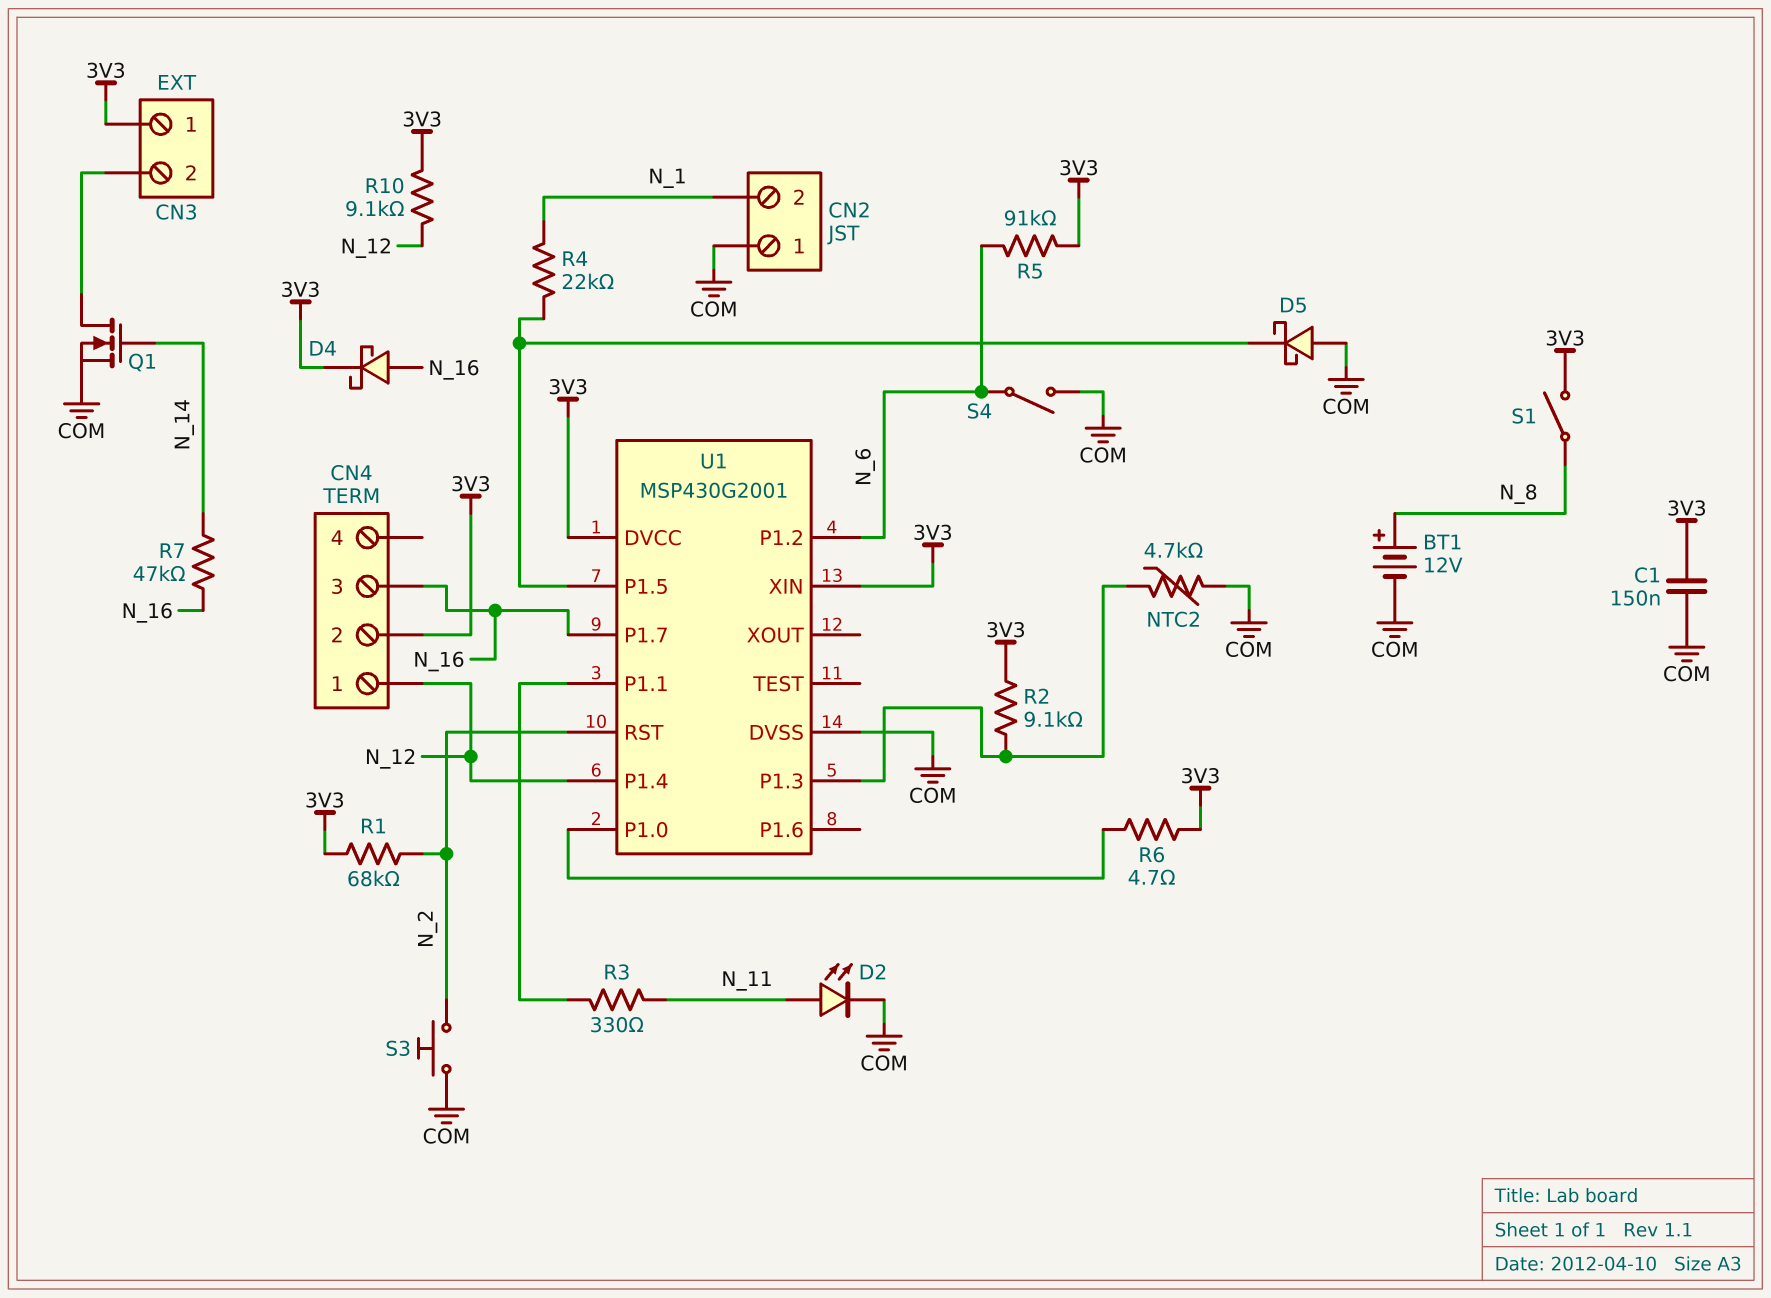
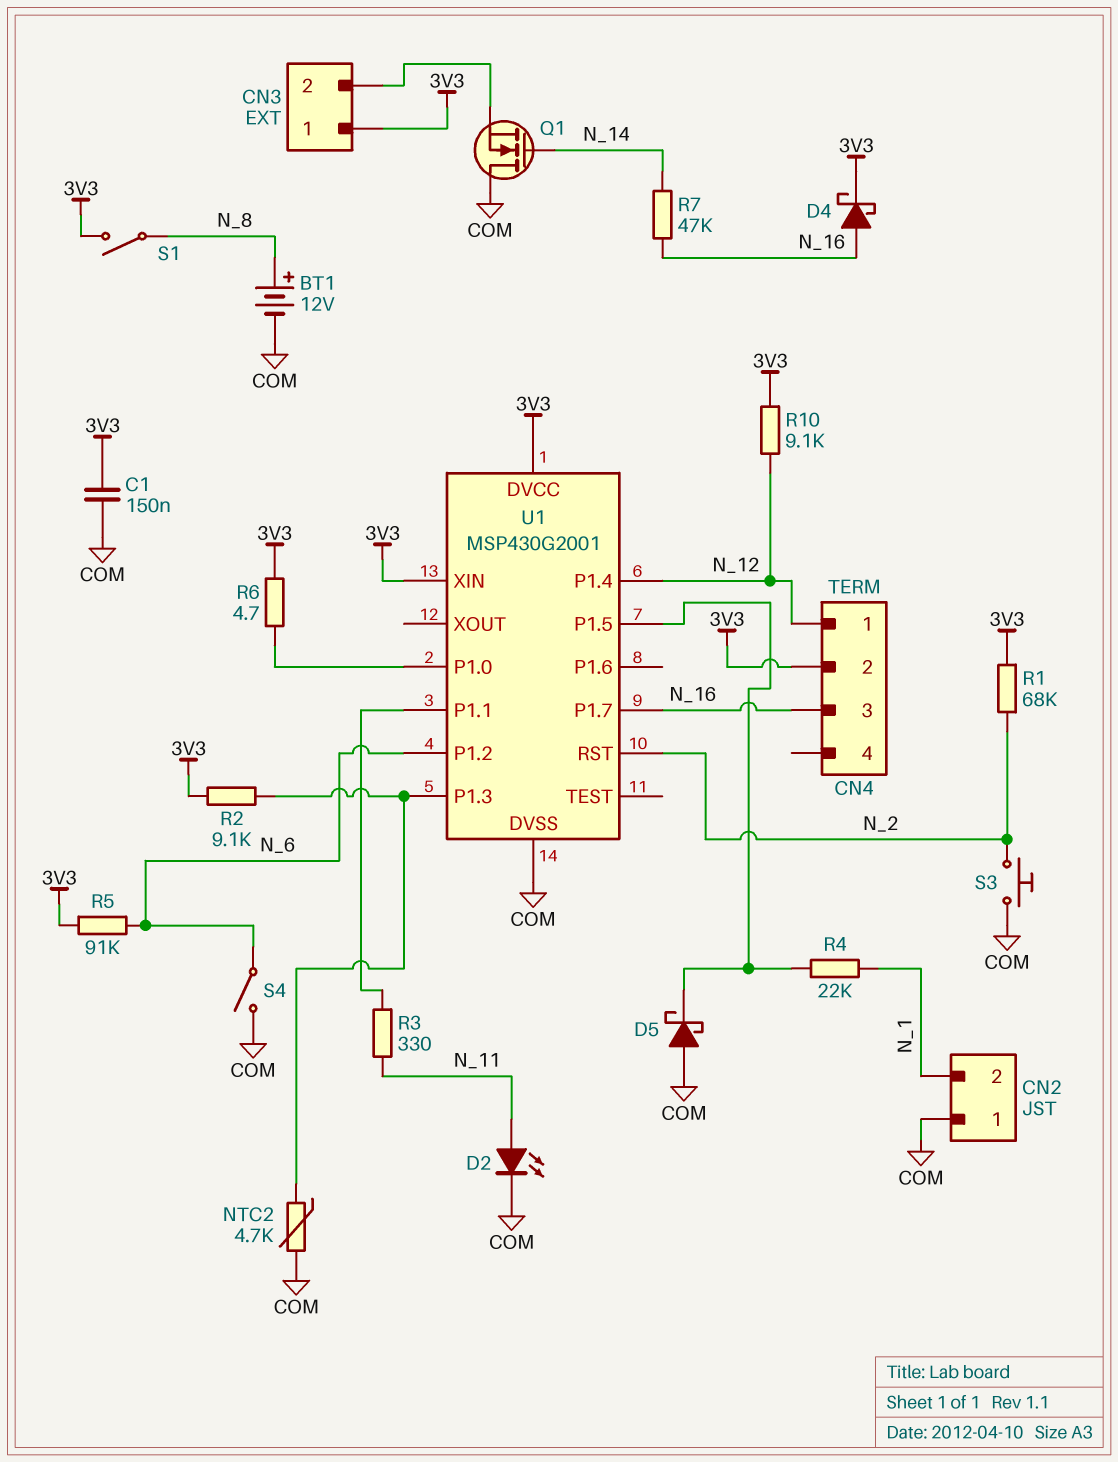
Q1: NMOS (G N_14, D CN3/2, S COM) -> NMOS (G N_14, D COM, S CN3/2)

